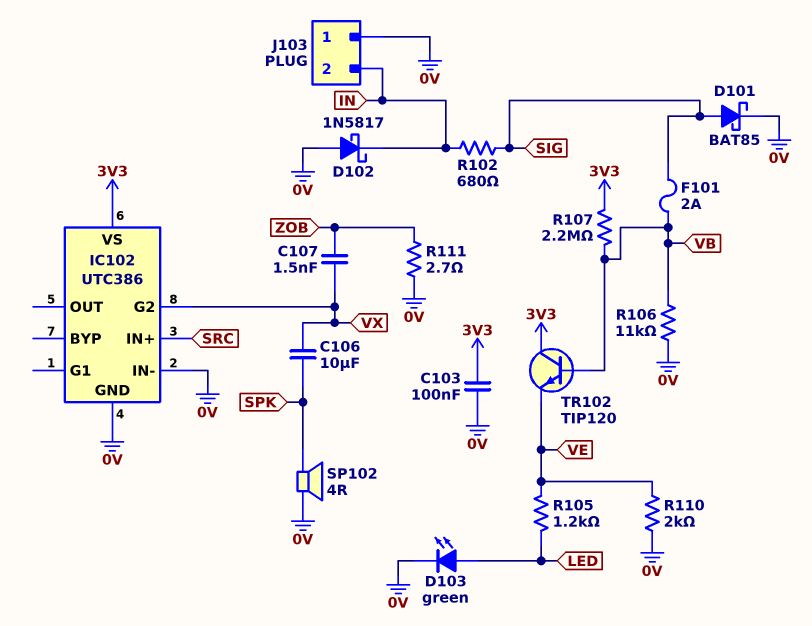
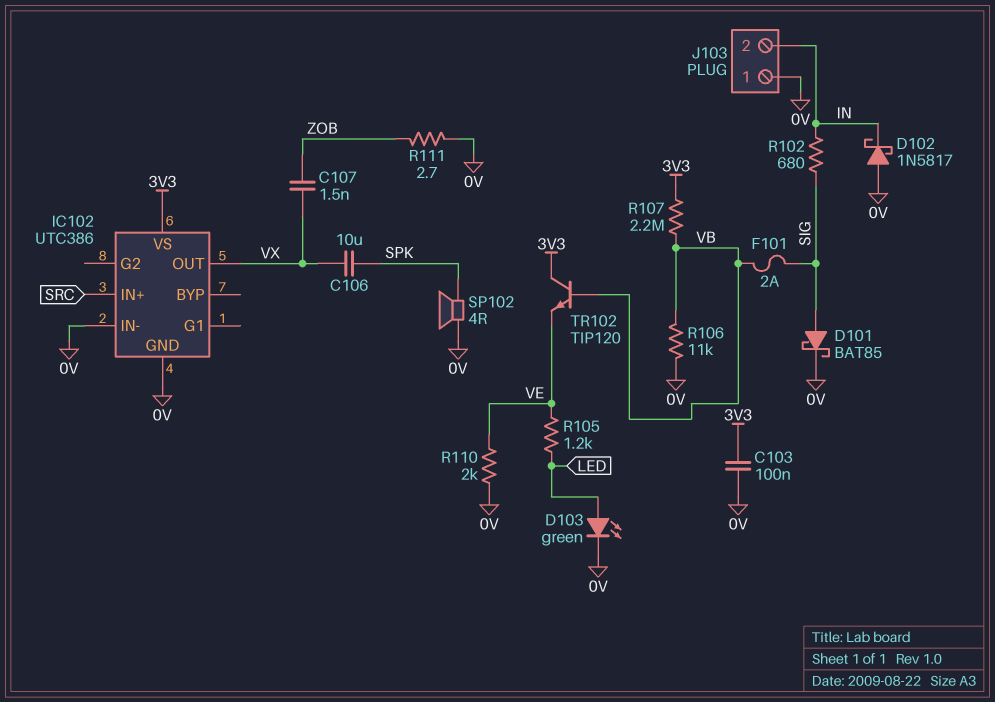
IC102 pin G2: VX -> none
IC102 pin OUT: none -> VX

